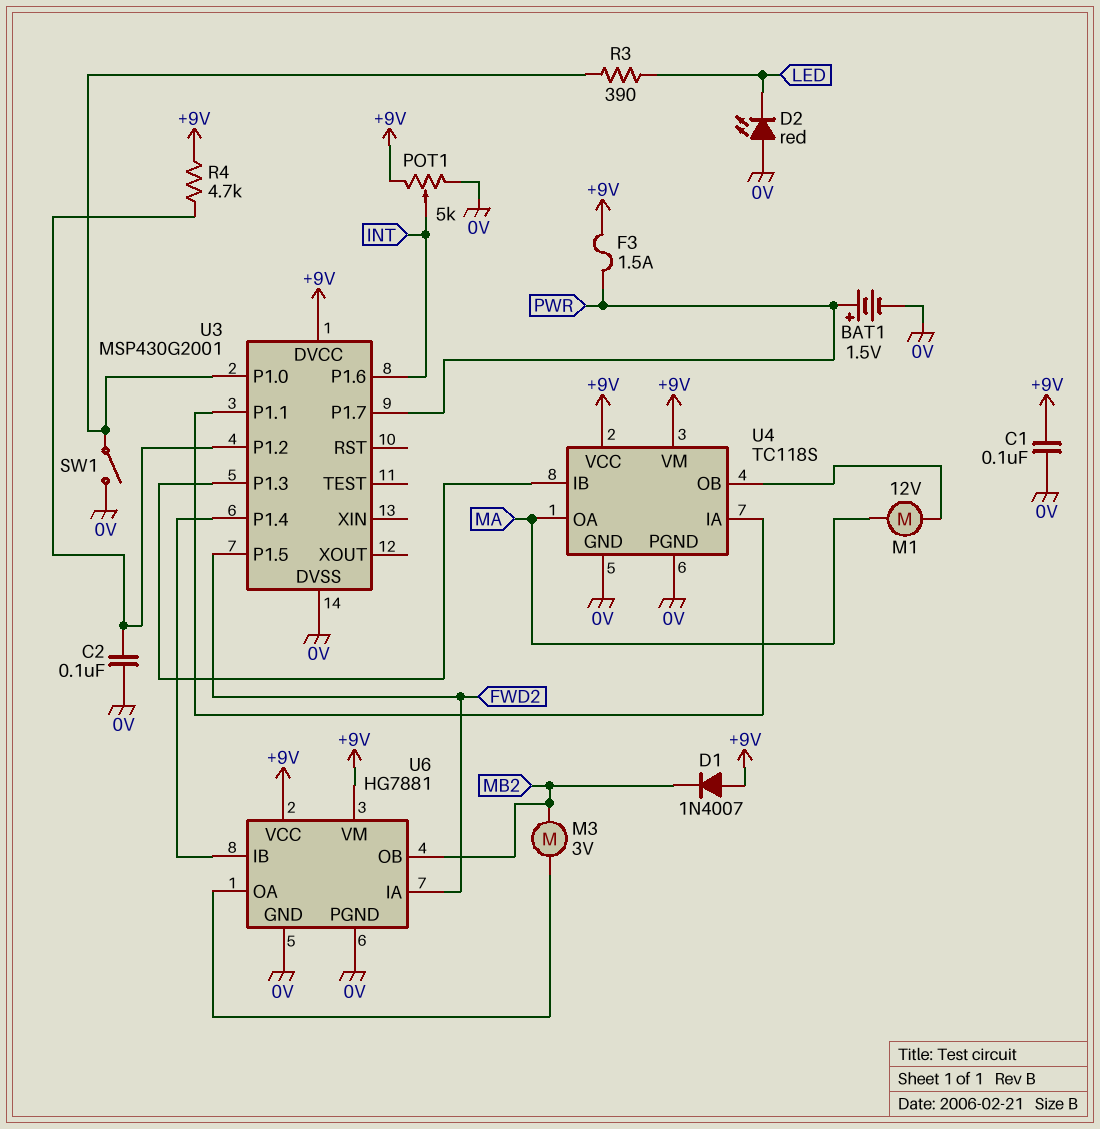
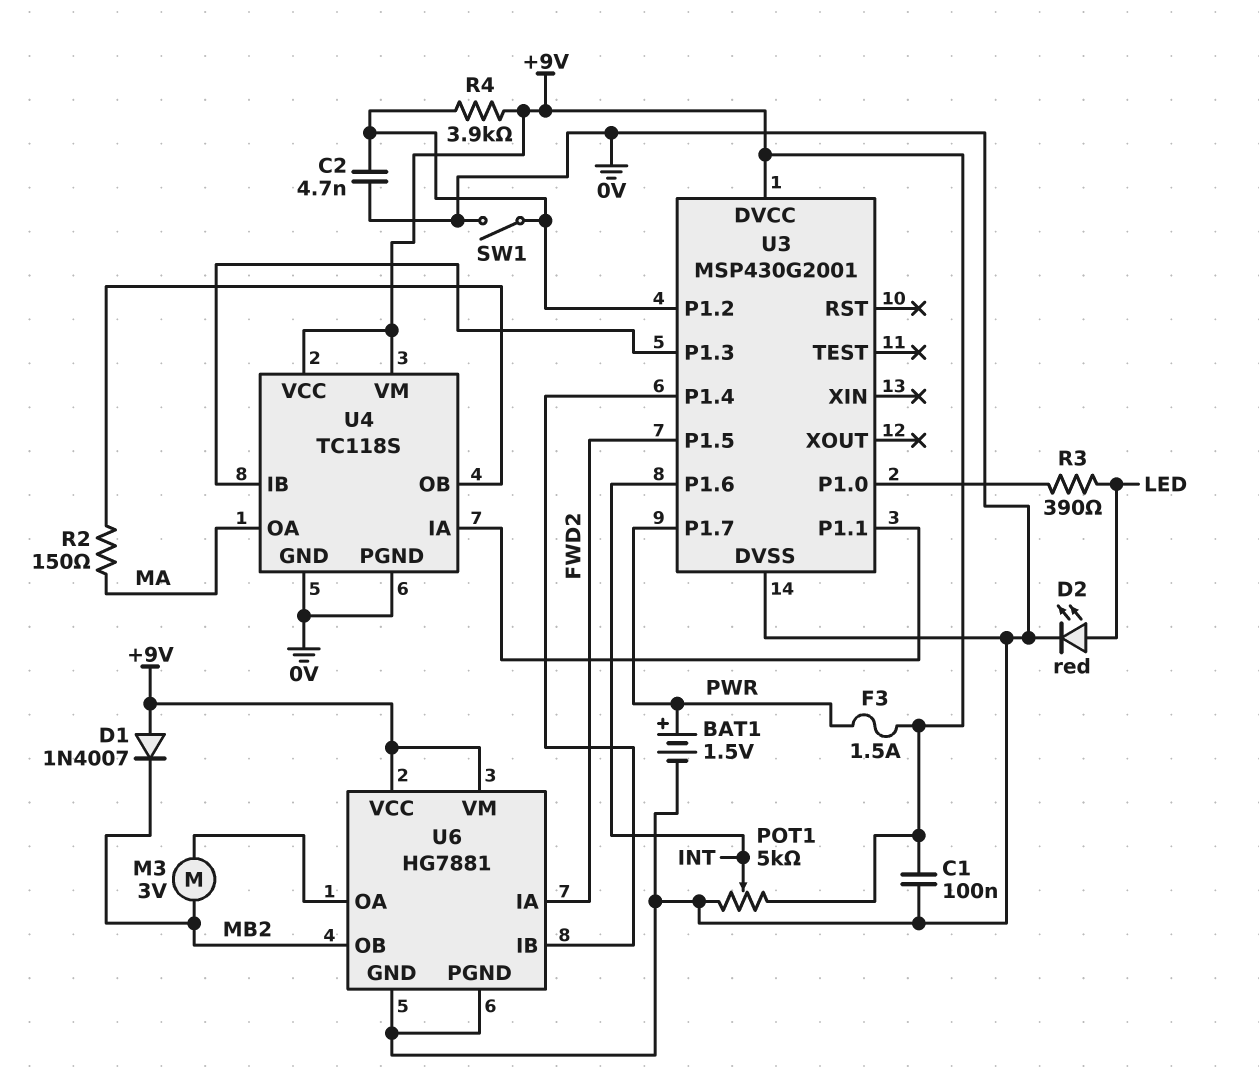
C2: 100nF (0V, U3/P1.2) -> 4.7nF (0V, U3/P1.2)
D2: LED red (A 0V, K LED) -> LED red (A LED, K 0V)
M1: motor 12V (MA, U4/OB) -> none
R2: none -> 150 (MA, U4/OB)
R4: 4.7k (+9V, U3/P1.2) -> 3.9k (+9V, U3/P1.2)
SW1: switch (0V, U3/P1.0) -> switch (0V, U3/P1.2)

